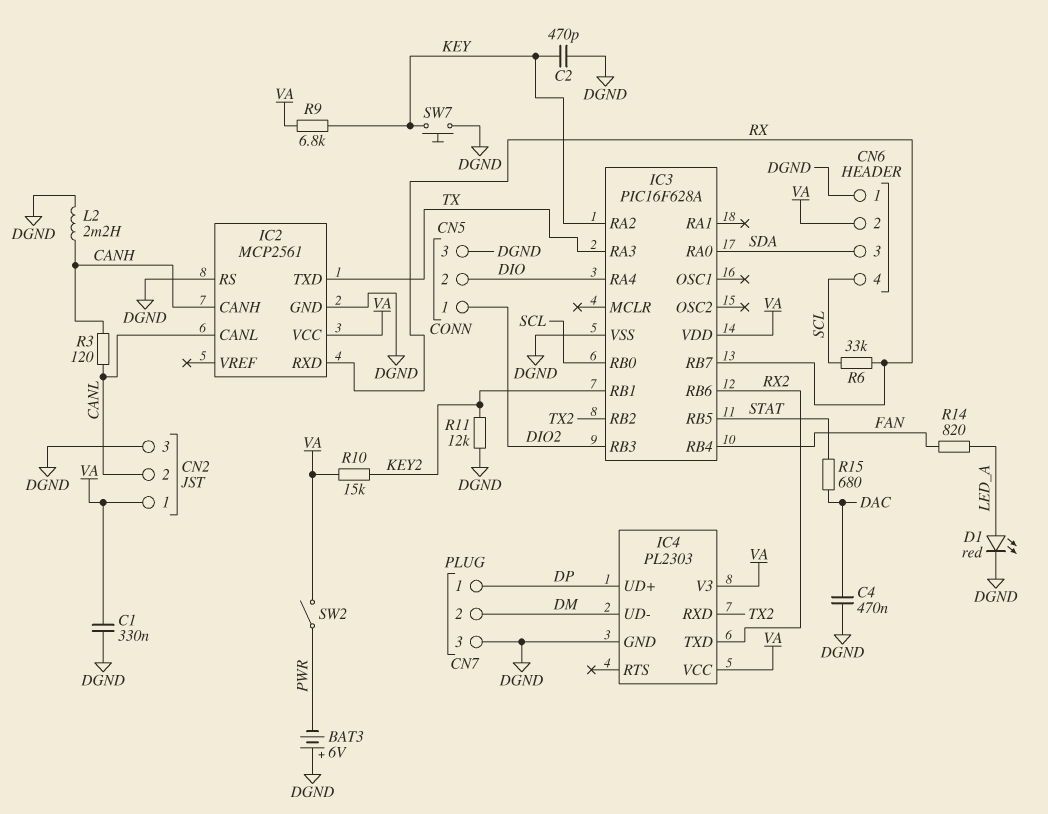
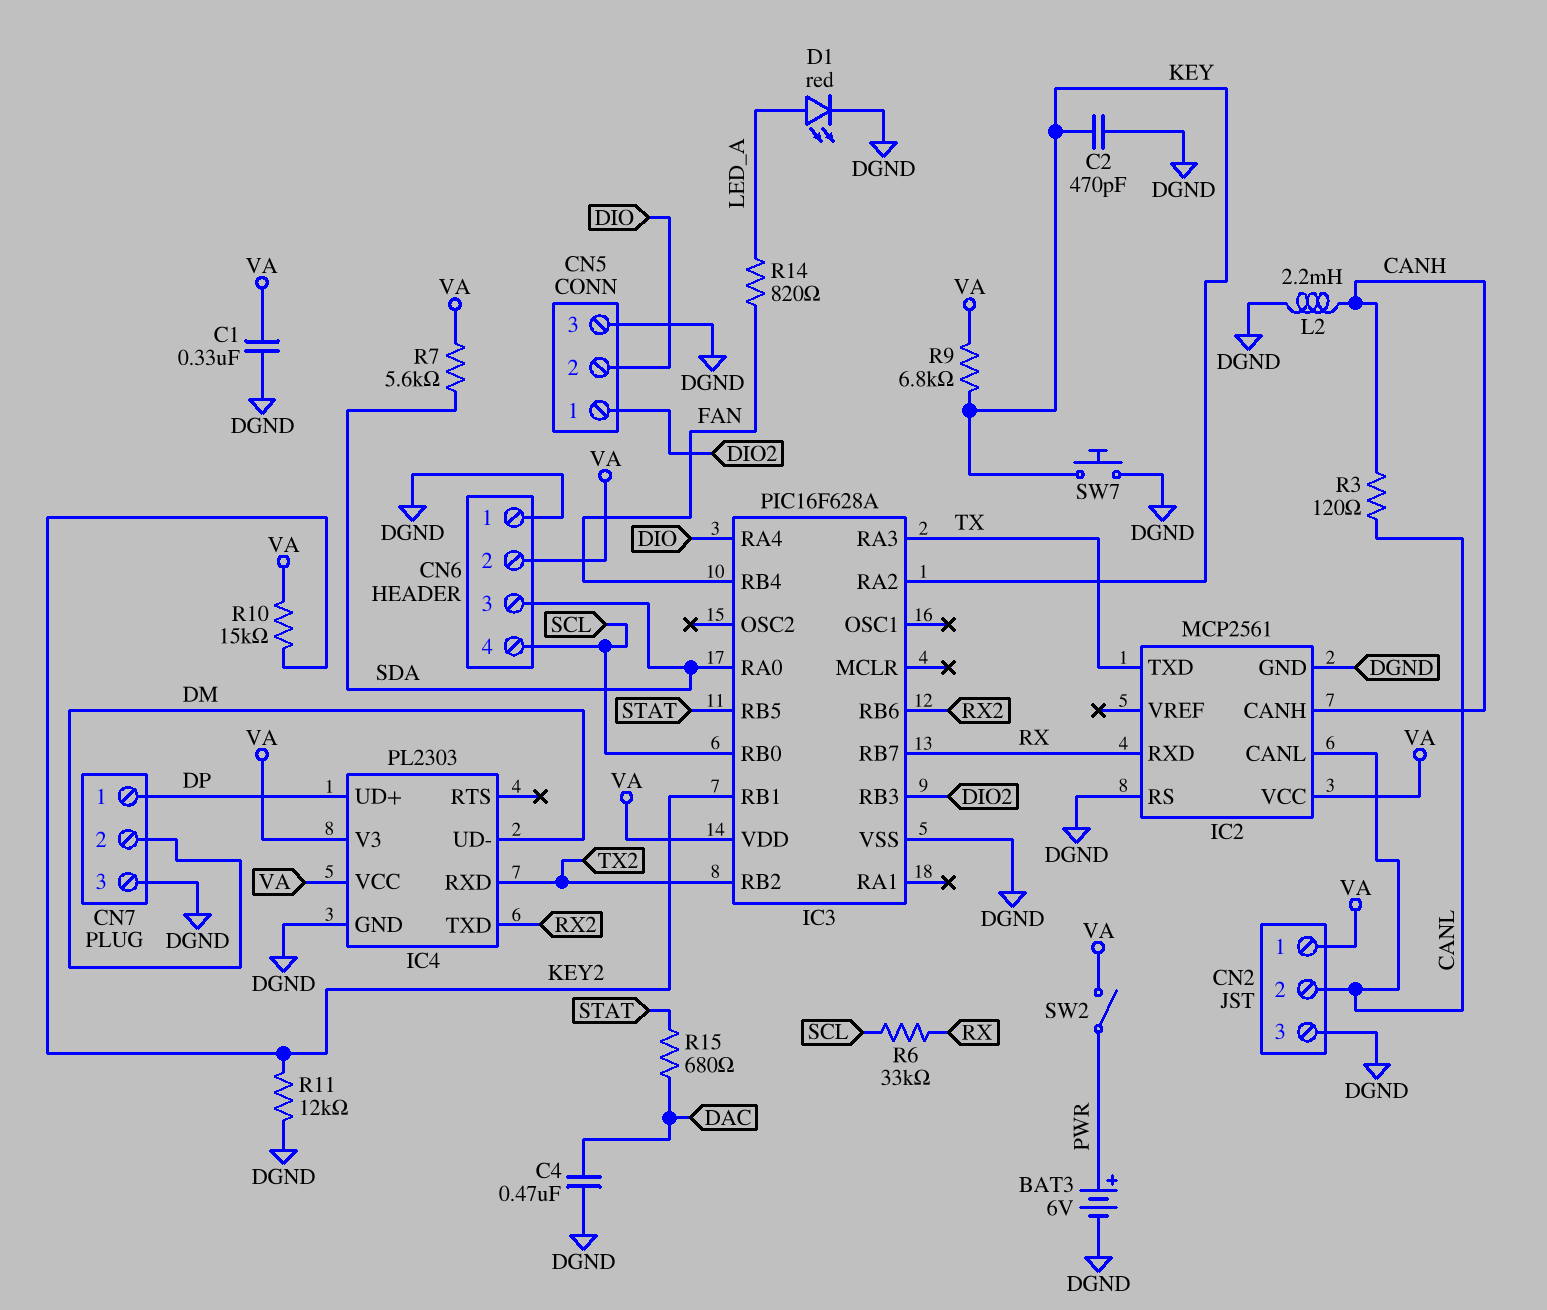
BAT3: 6V (plus DGND, minus PWR) -> 6V (plus PWR, minus DGND)
R7: none -> 5.6k (SDA, VA)

